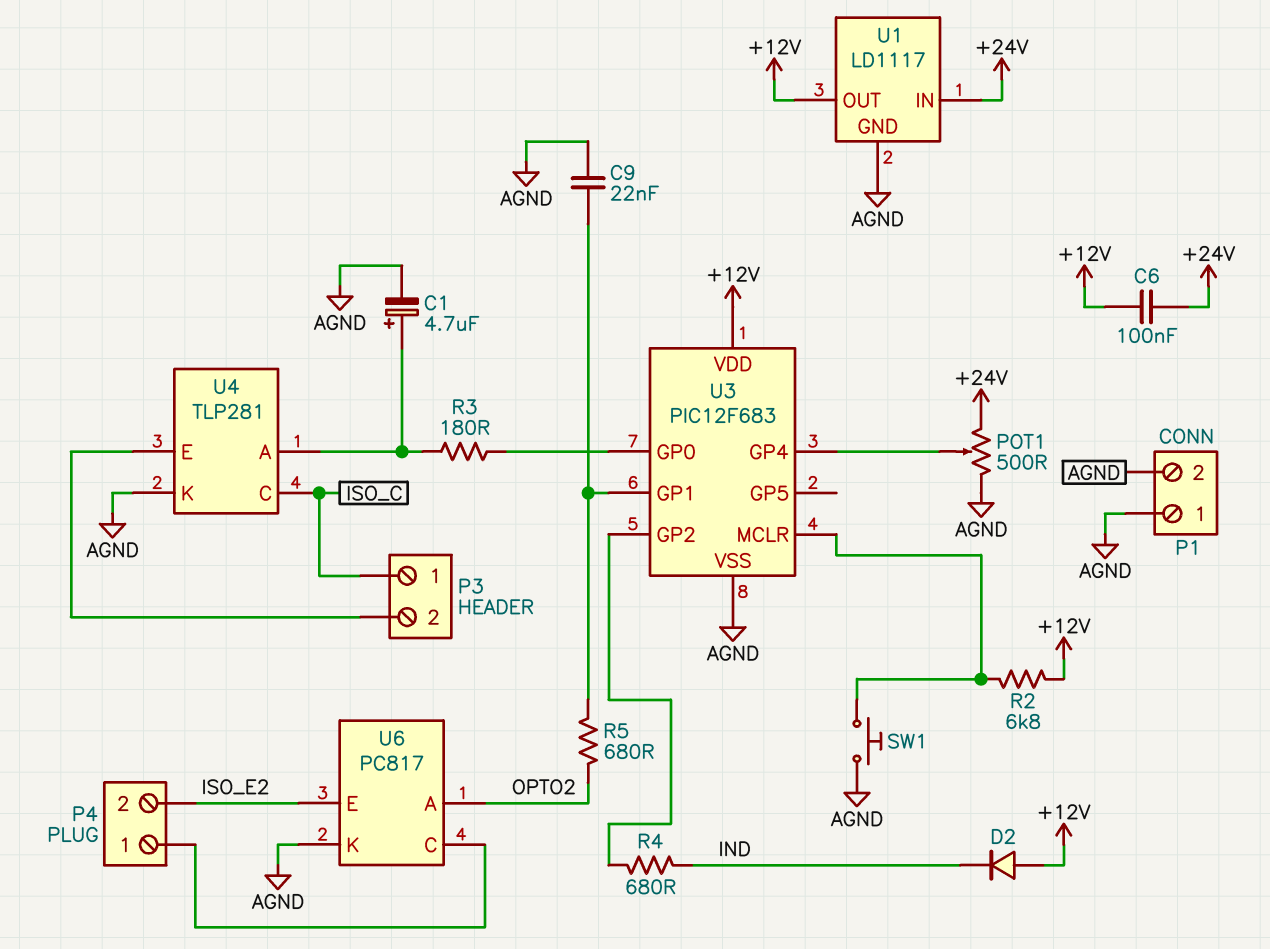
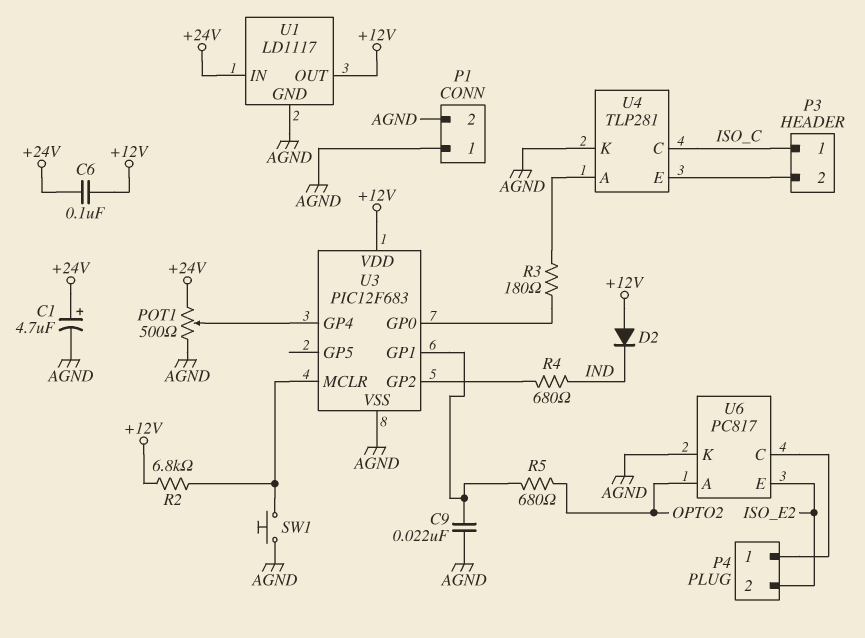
C1: 4.7uF (plus U4/A, minus AGND) -> 4.7uF (plus +24V, minus AGND)

